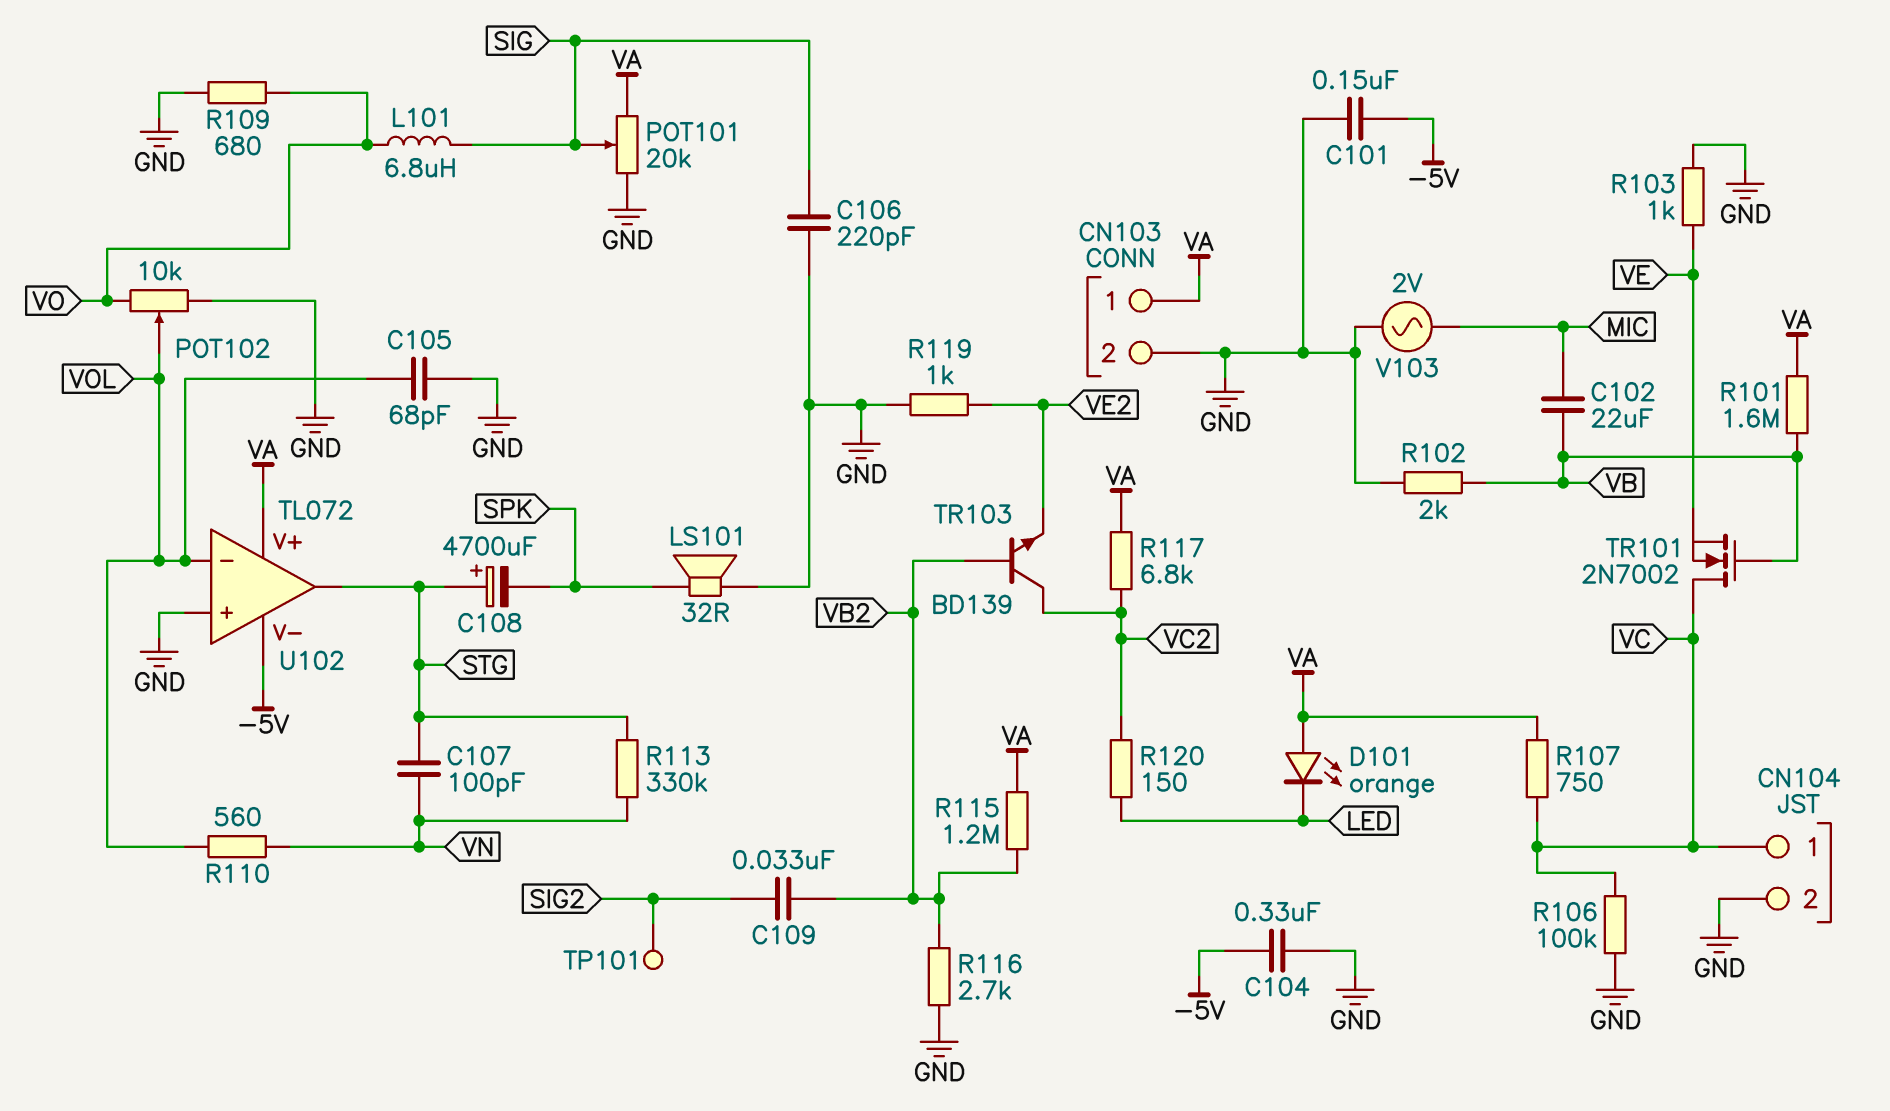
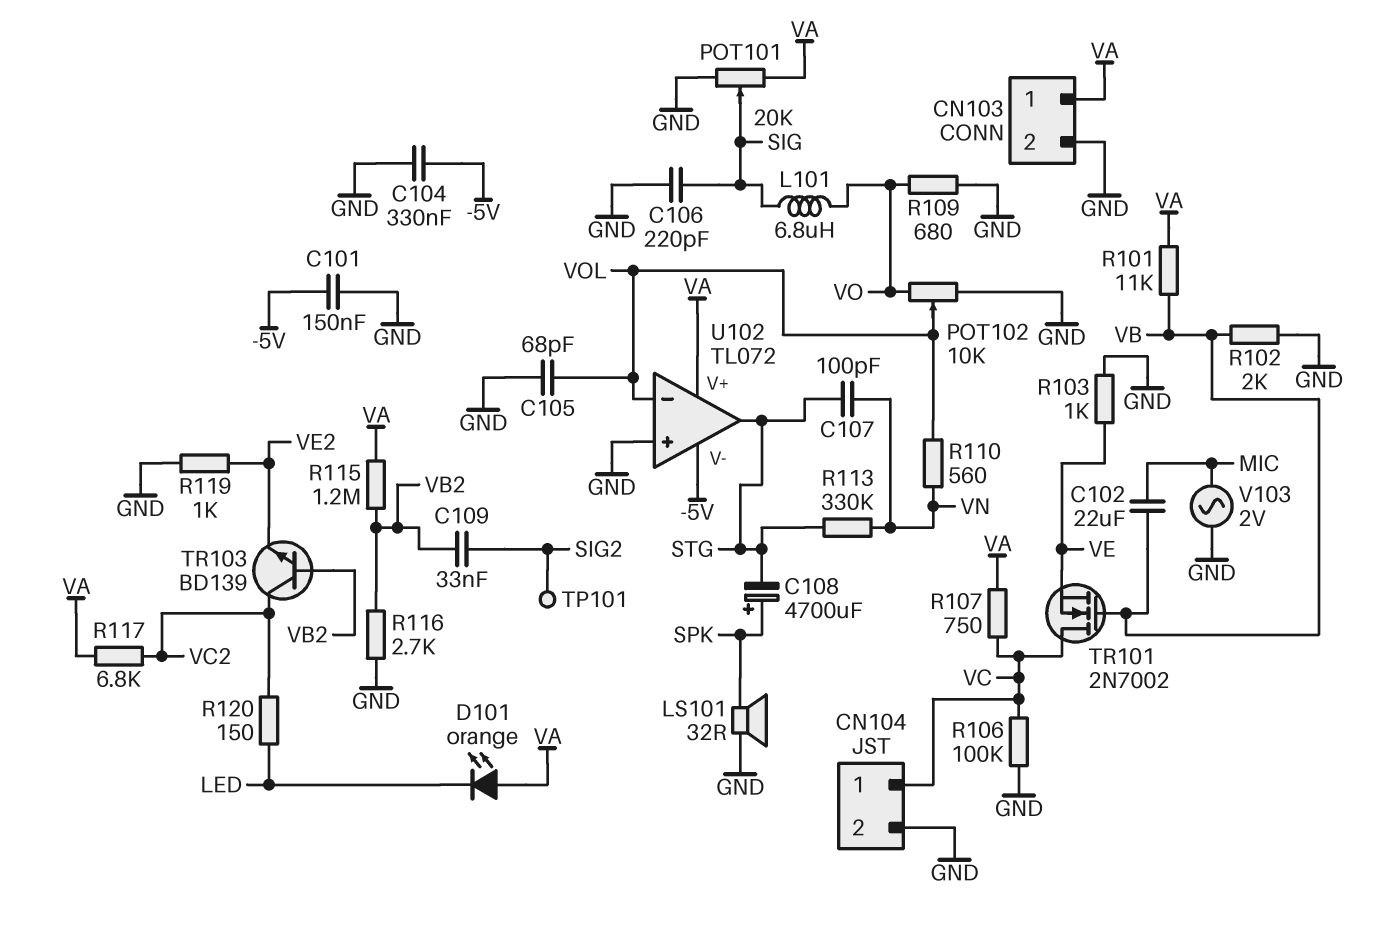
C108: 4700uF (plus STG, minus SPK) -> 4700uF (plus SPK, minus STG)
R101: 1.6M (VA, VB) -> 11k (VA, VB)

